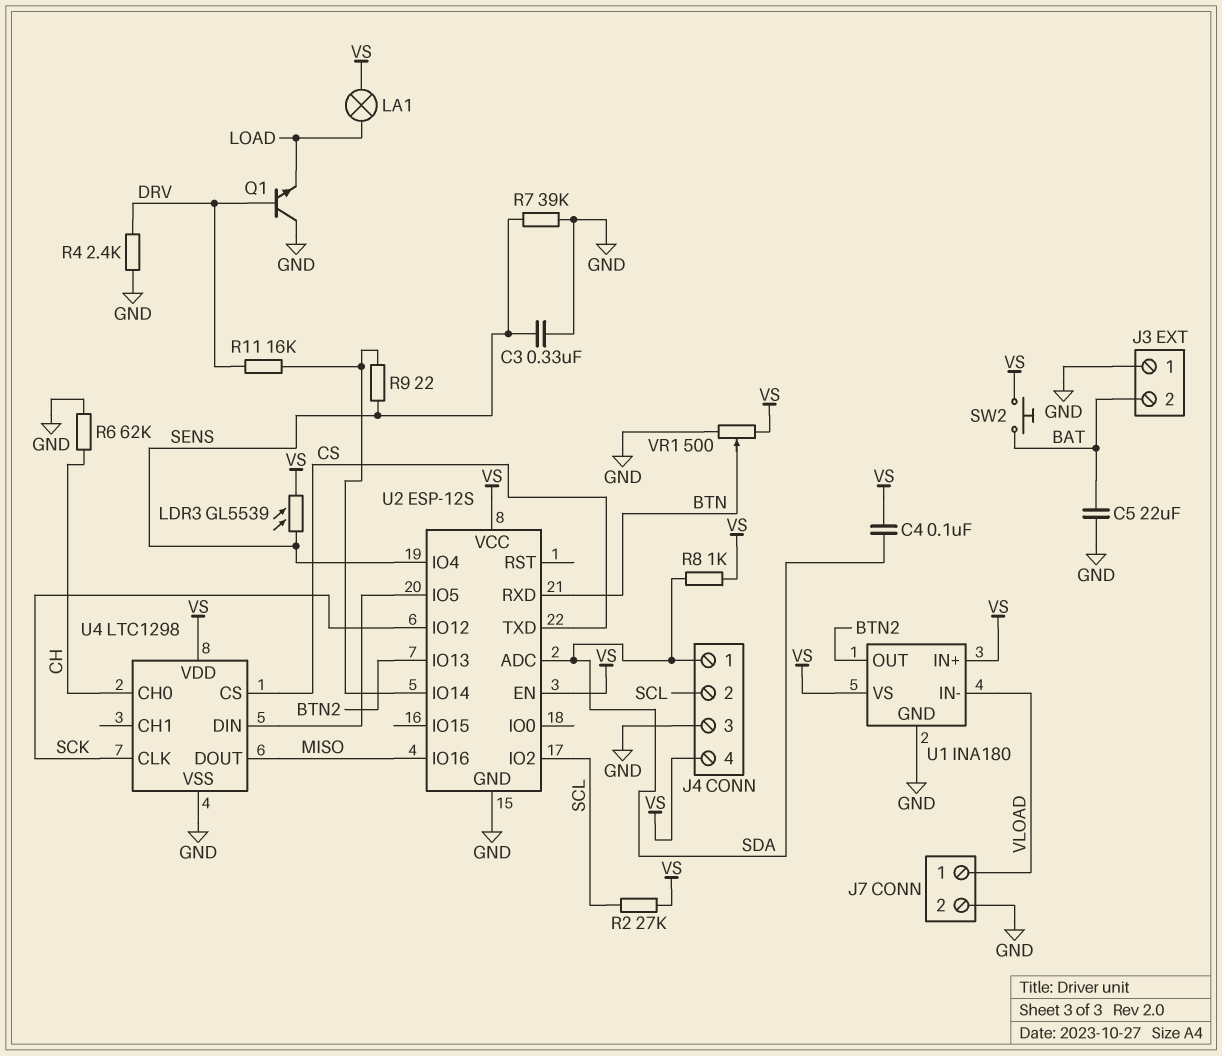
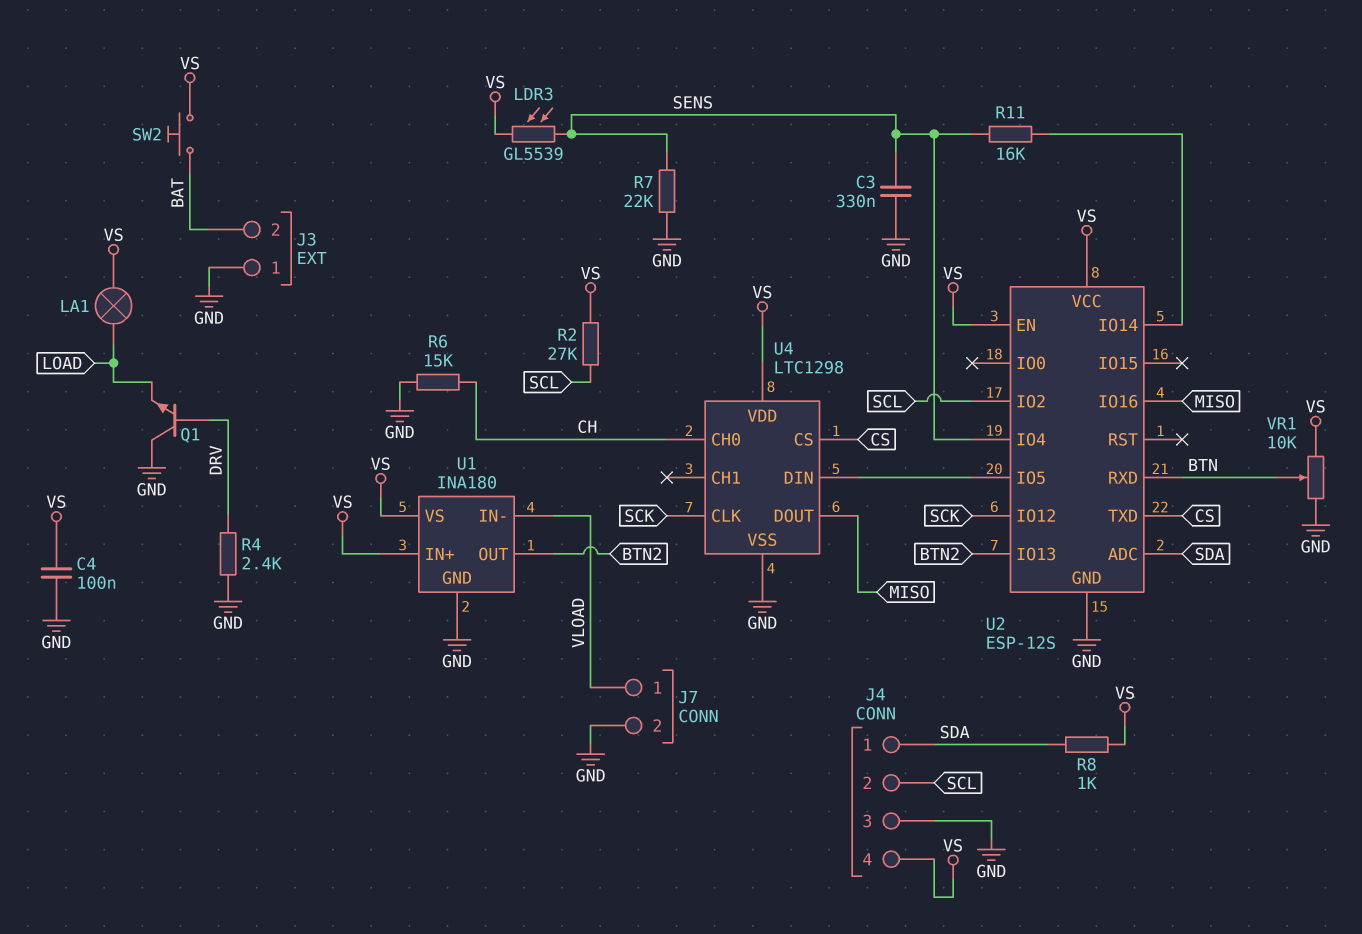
C4: 100nF (SDA, VS) -> 100nF (GND, VS)
C5: 22uF (BAT, GND) -> none
R6: 62k (CH, GND) -> 15k (CH, GND)
R7: 39k (GND, SENS) -> 22k (GND, SENS)
R9: 22 (SENS, U2/IO14) -> none
R11: 16k (DRV, U2/IO14) -> 16k (SENS, U2/IO14)
VR1: 500 (GND, VS, wiper BTN) -> 10k (GND, VS, wiper BTN)

